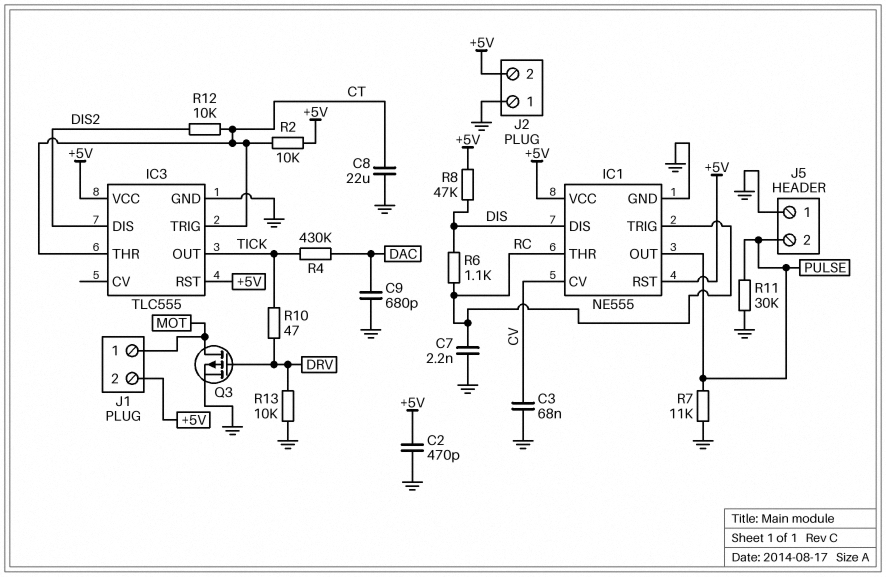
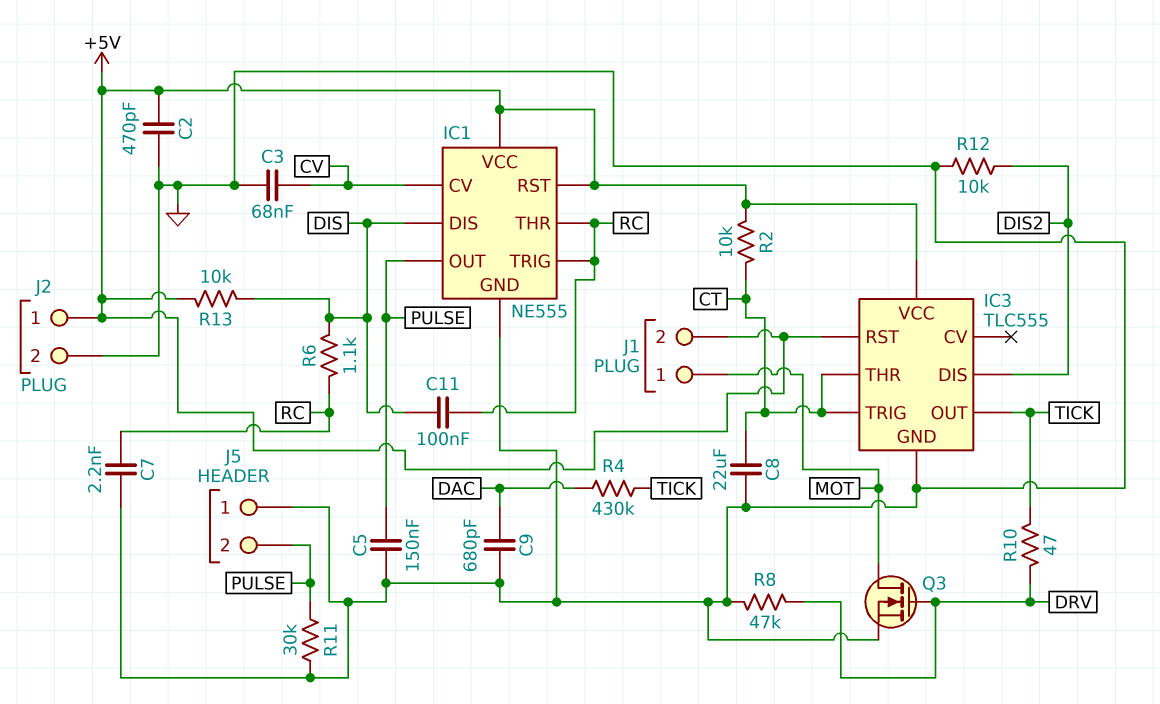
C5: none -> 150nF (GND, PULSE)
C11: none -> 100nF (DIS, RC)
J2 pin 1: GND -> +5V
J2 pin 2: +5V -> GND
Q3: PMOS (G DRV, D MOT, S GND) -> NMOS (G DRV, D MOT, S GND)
R7: 11k (GND, PULSE) -> none
R8: 47k (+5V, DIS) -> 47k (DRV, GND)
R12: 10k (CT, DIS2) -> 10k (DIS2, GND)
R13: 10k (DRV, GND) -> 10k (+5V, DIS)

